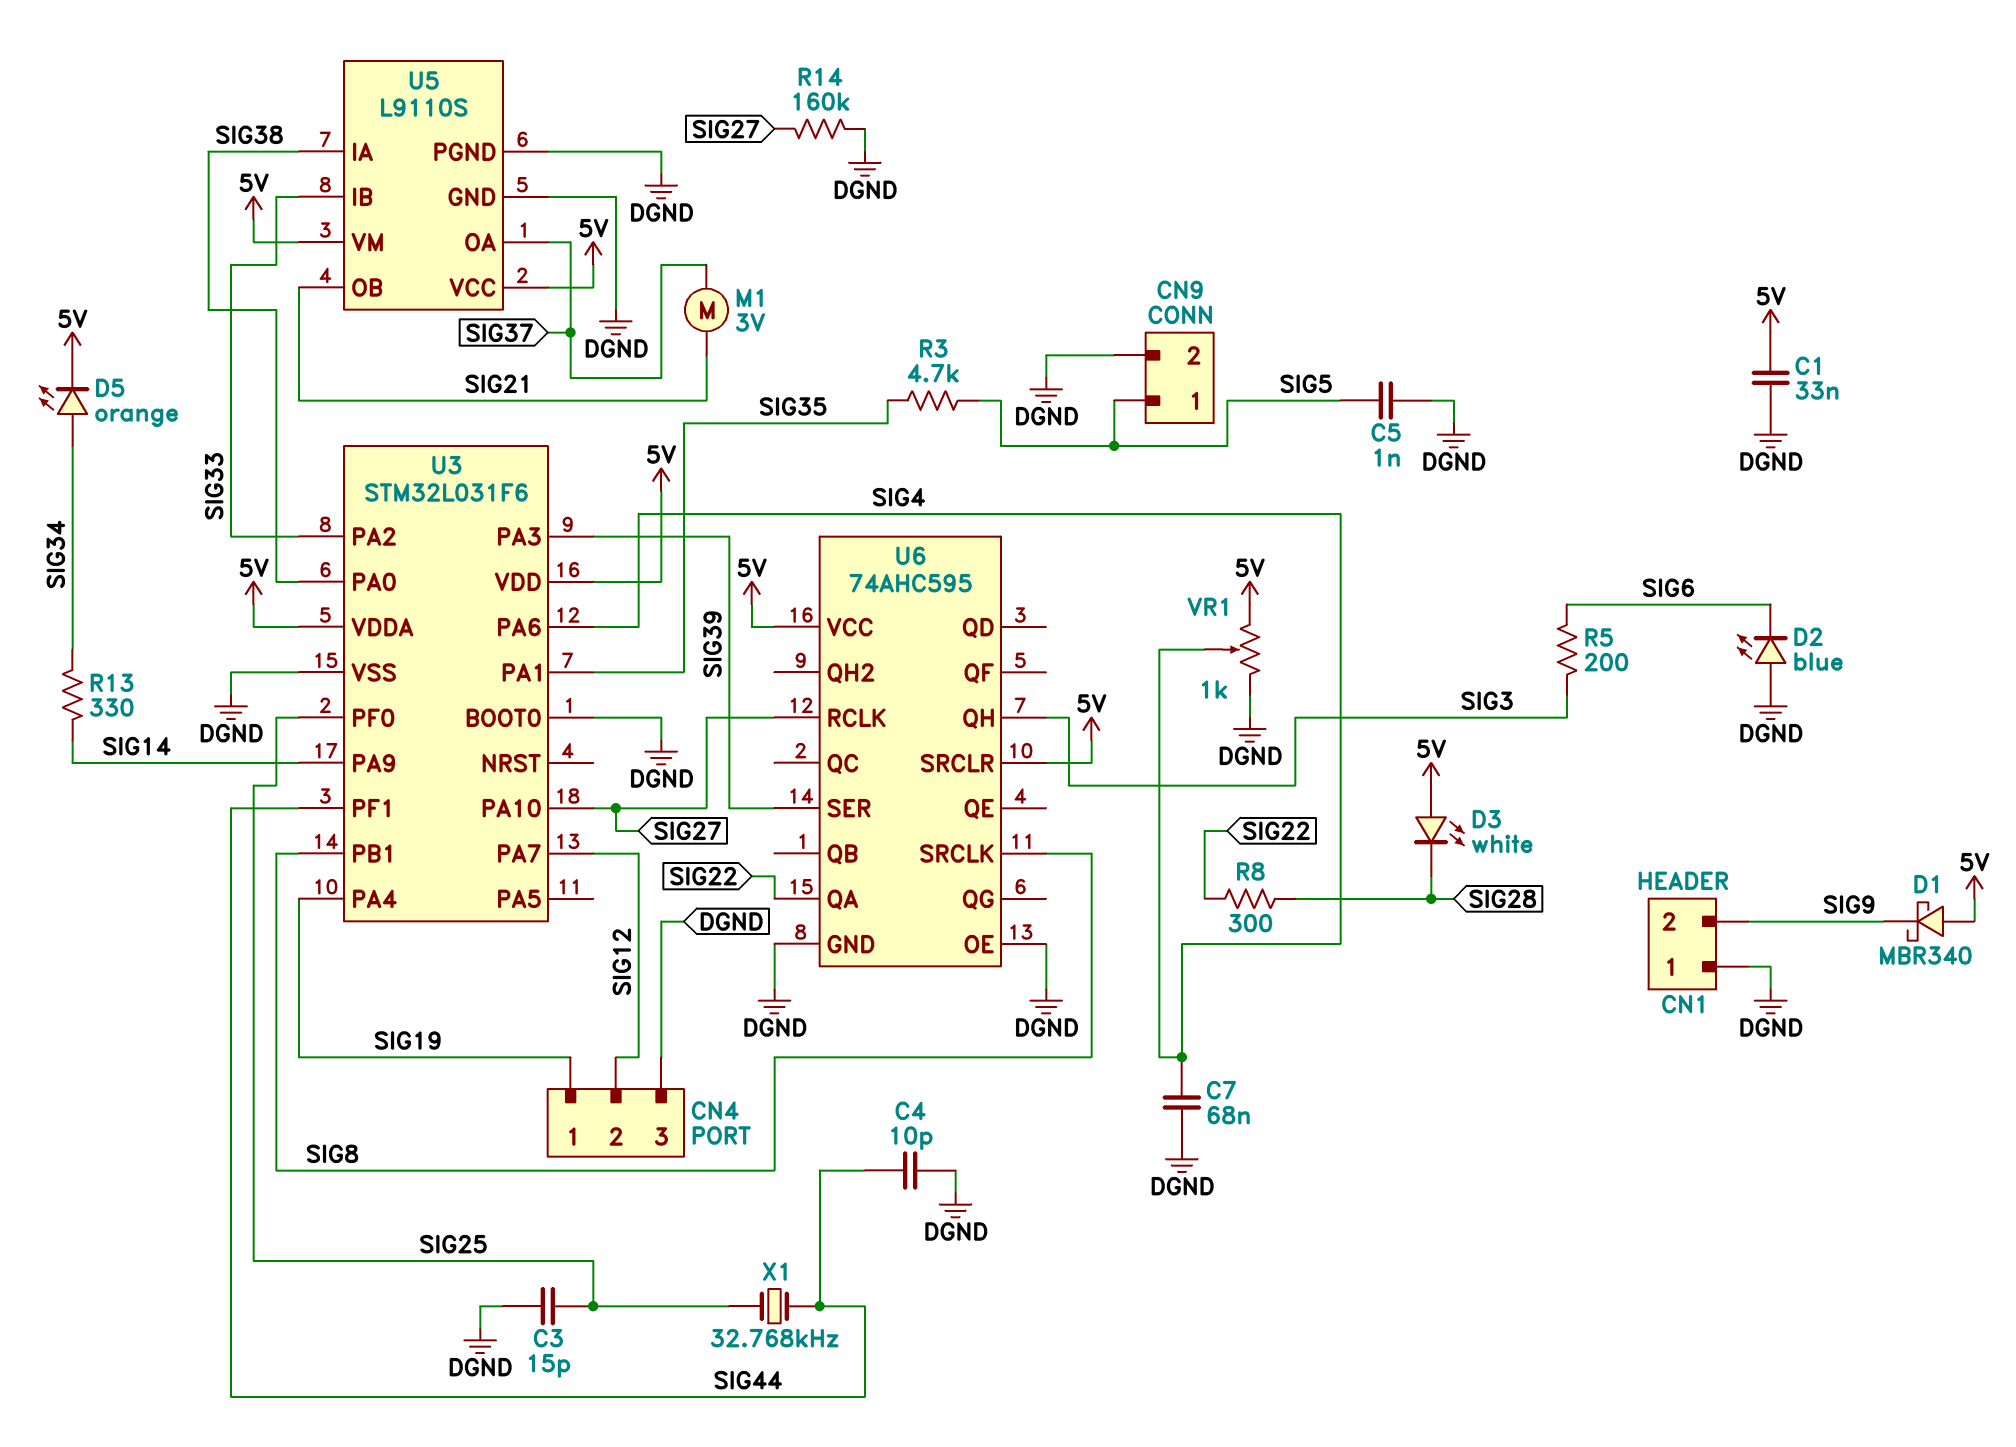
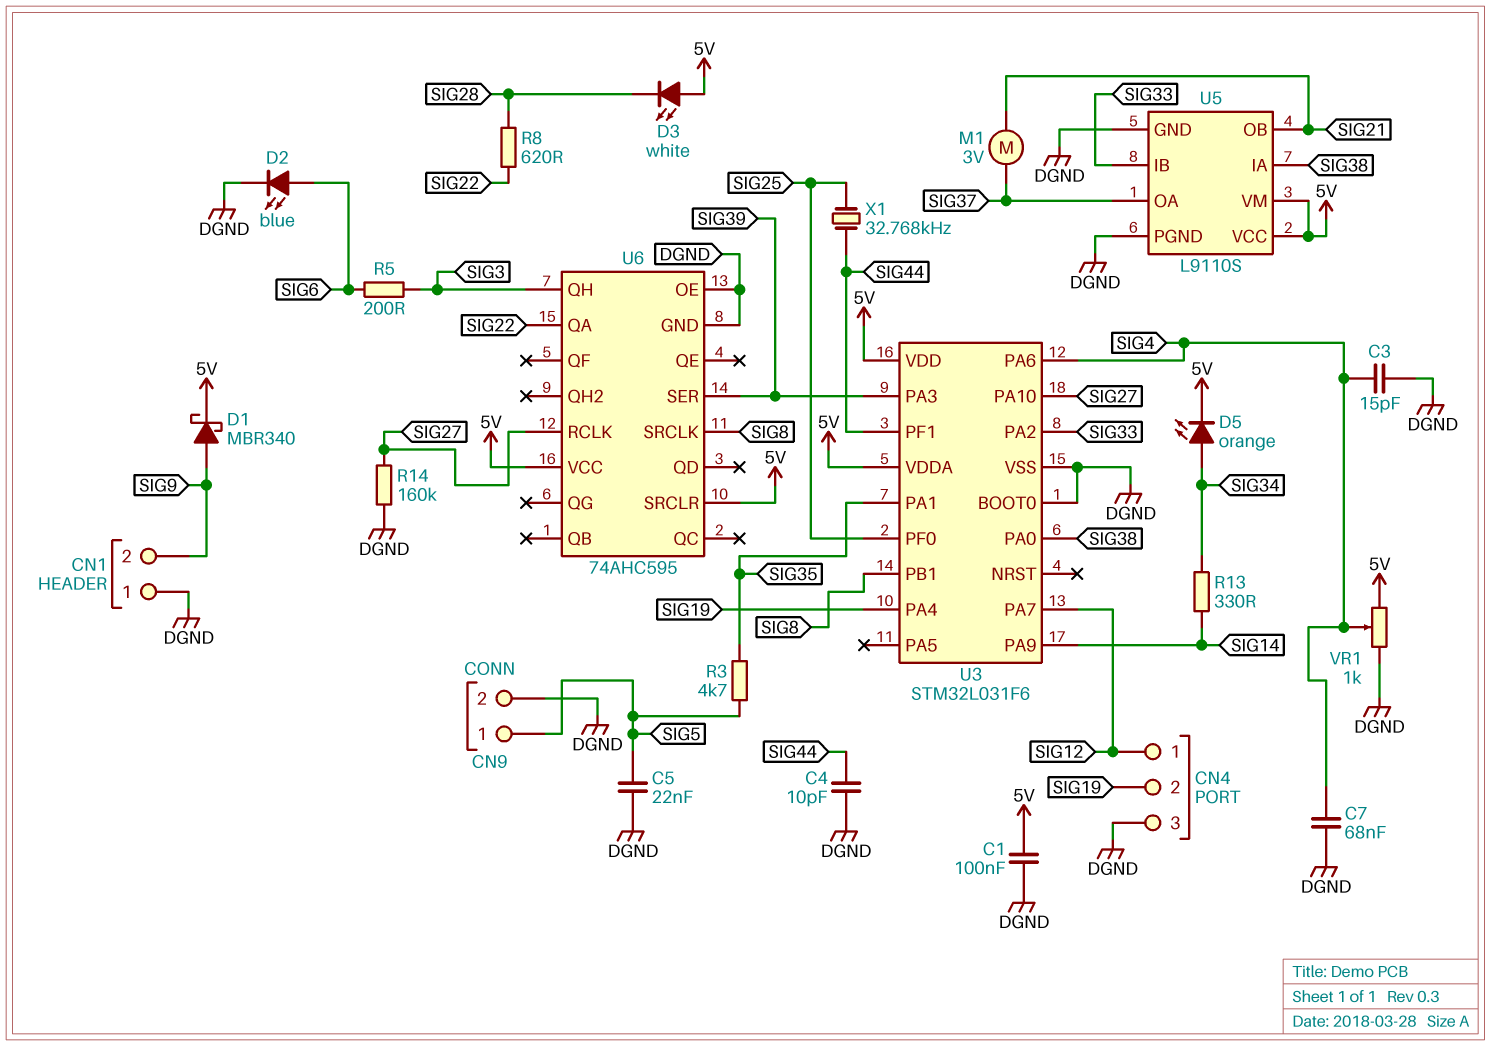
C1: 33nF (5V, DGND) -> 100nF (5V, DGND)
C3: 15pF (DGND, SIG25) -> 15pF (DGND, SIG4)
C5: 1nF (DGND, SIG5) -> 22nF (DGND, SIG5)
CN4 pin 1: SIG19 -> SIG12
CN4 pin 2: SIG12 -> SIG19
D1: schottky MBR340 (A 5V, K SIG9) -> schottky MBR340 (A SIG9, K 5V)
D2: LED blue (A DGND, K SIG6) -> LED blue (A SIG6, K DGND)
R8: 300 (SIG22, SIG28) -> 620 (SIG22, SIG28)

